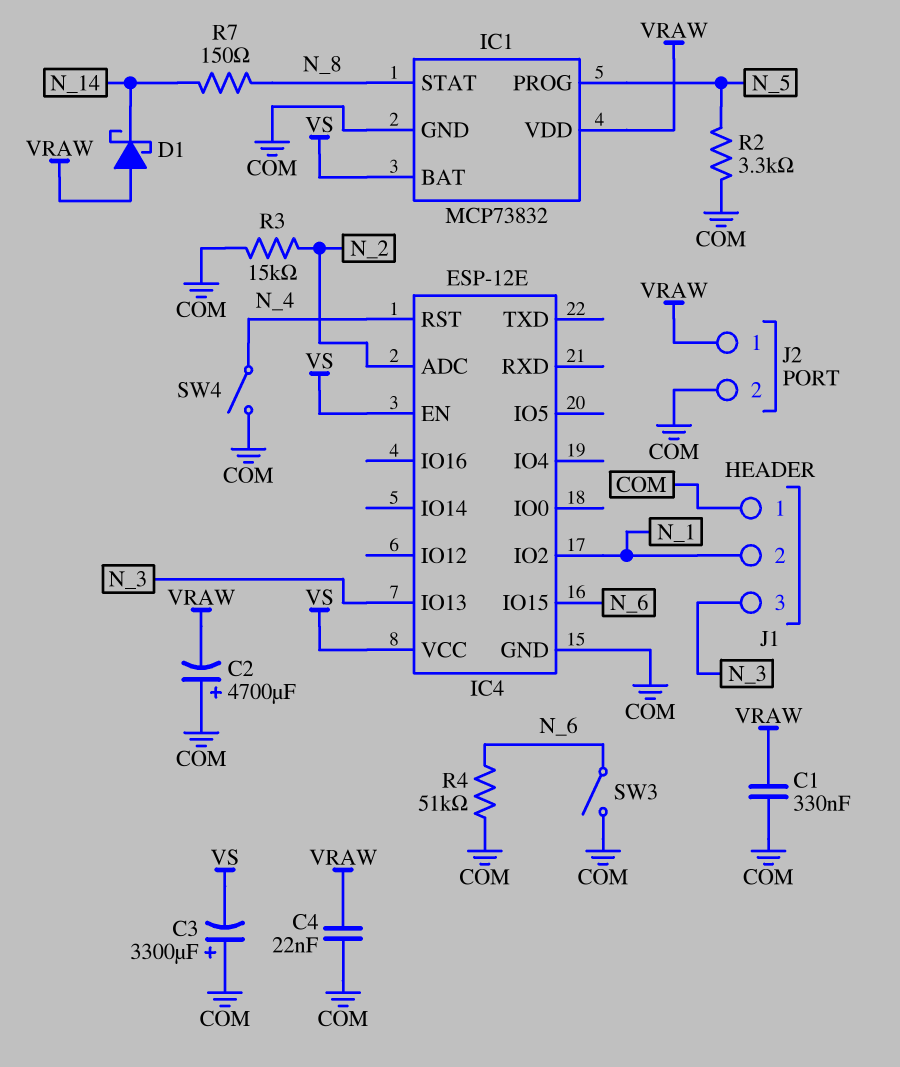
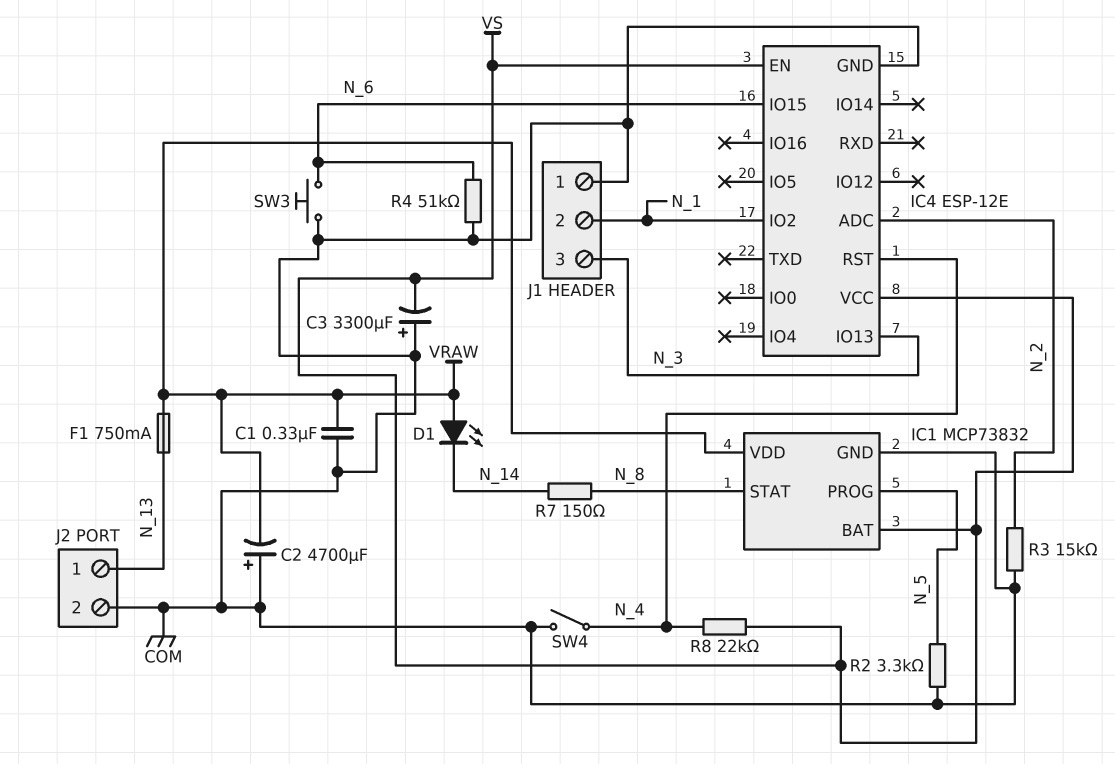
C4: 22nF (COM, VRAW) -> none
D1: schottky (A VRAW, K N_14) -> LED (A VRAW, K N_14)
F1: none -> 750mA (N_13, VRAW)
J2 pin 1: VRAW -> N_13
R8: none -> 22k (N_4, VS)
SW3: switch (COM, N_6) -> button (COM, N_6)

